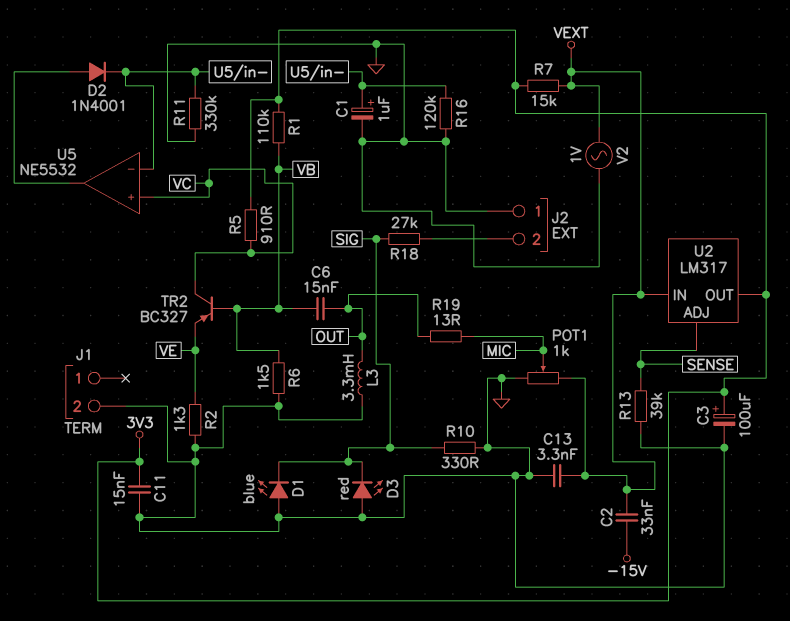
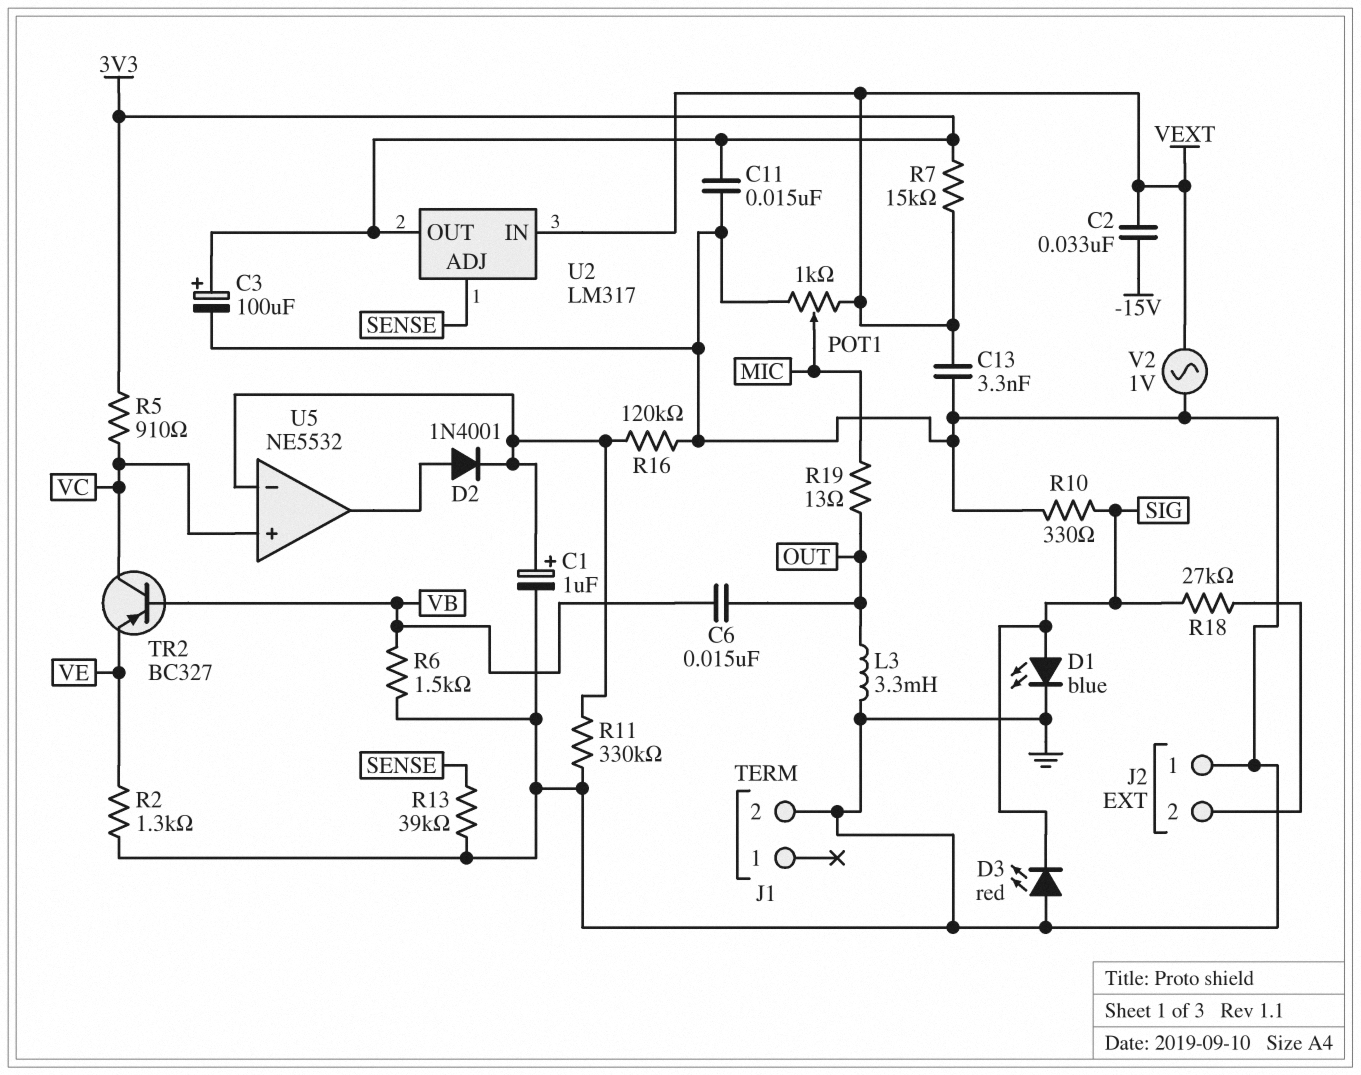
D1: LED blue (A GND, K SIG) -> LED blue (A SIG, K GND)
R1: 110k (3V3, VB) -> none

